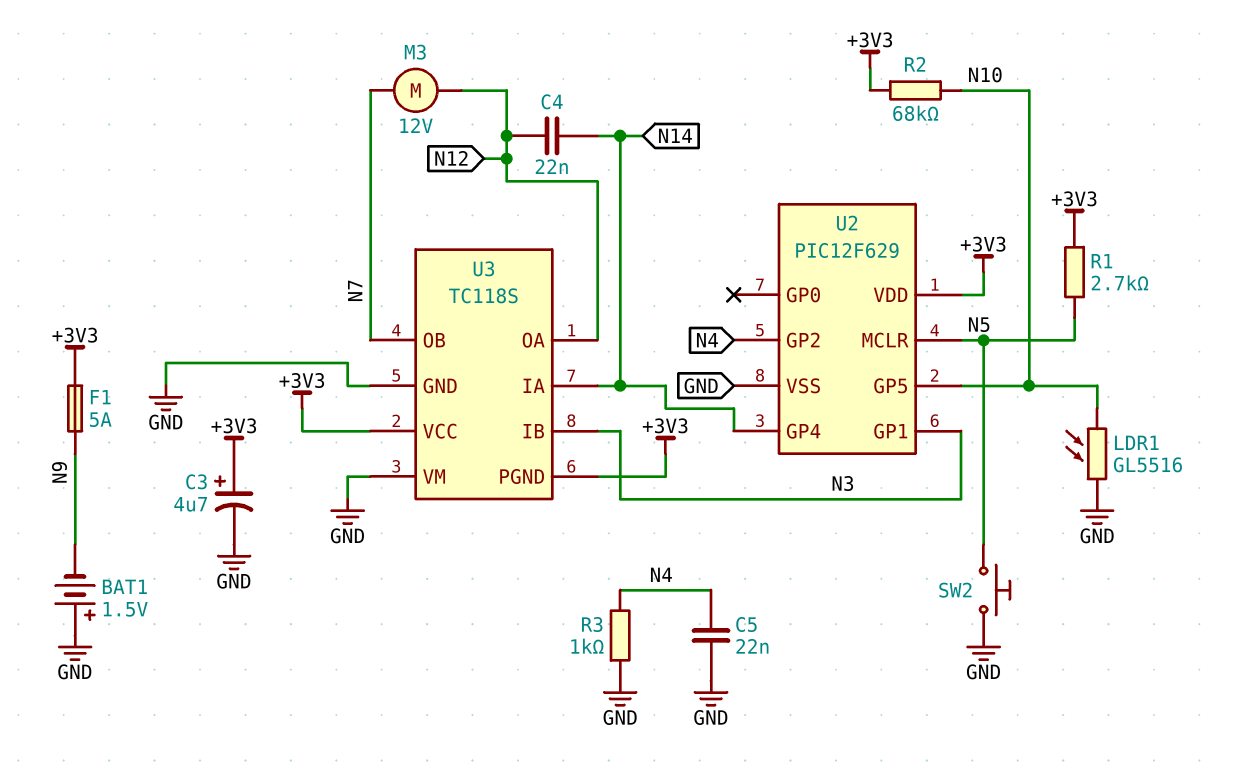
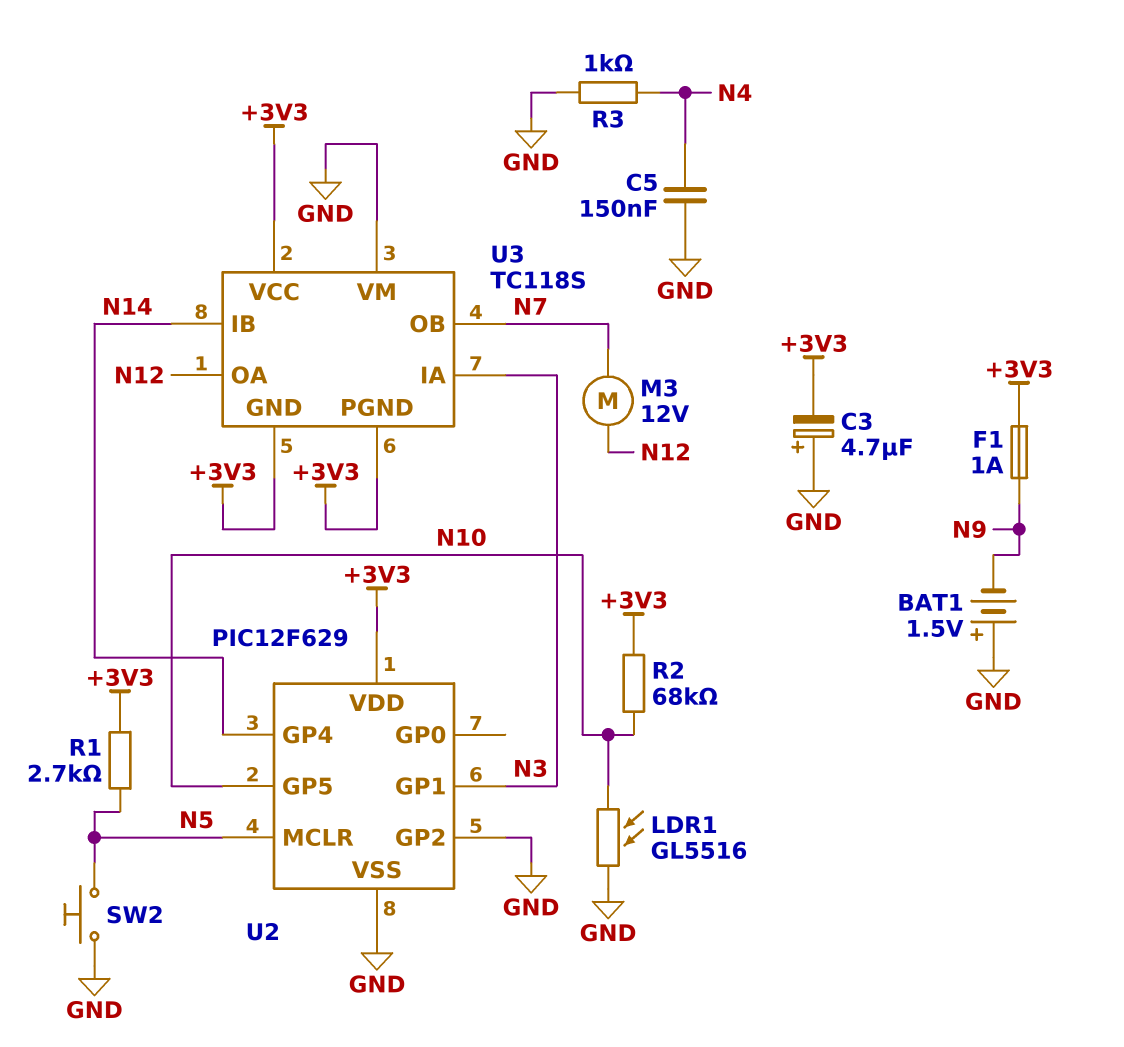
C3: 4.7uF (plus +3V3, minus GND) -> 4.7uF (plus GND, minus +3V3)
C4: 22nF (N12, N14) -> none
C5: 22nF (GND, N4) -> 150nF (GND, N4)
F1: 5A (+3V3, N9) -> 1A (+3V3, N9)
U2 pin GP2: N4 -> GND
U3 pin GND: GND -> +3V3
U3 pin IA: N14 -> N3
U3 pin IB: N3 -> N14

